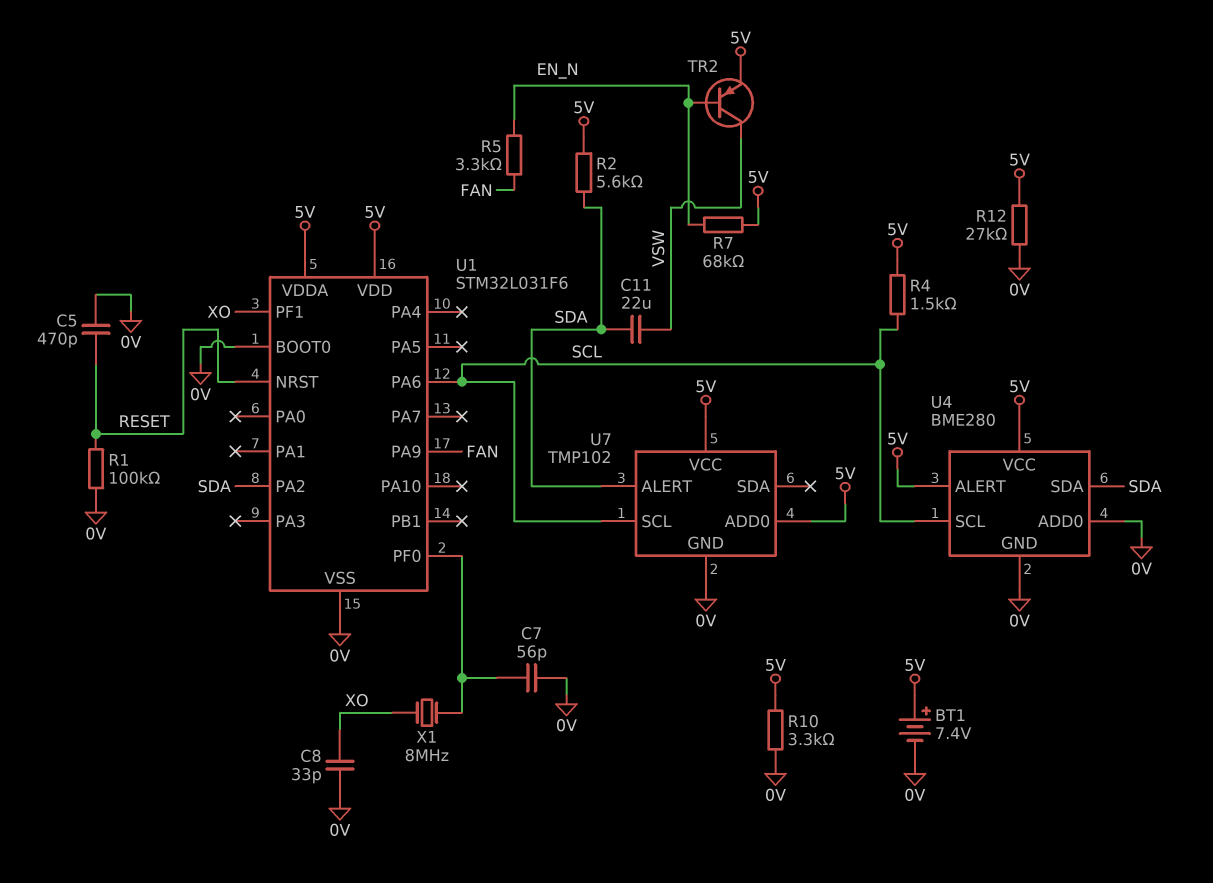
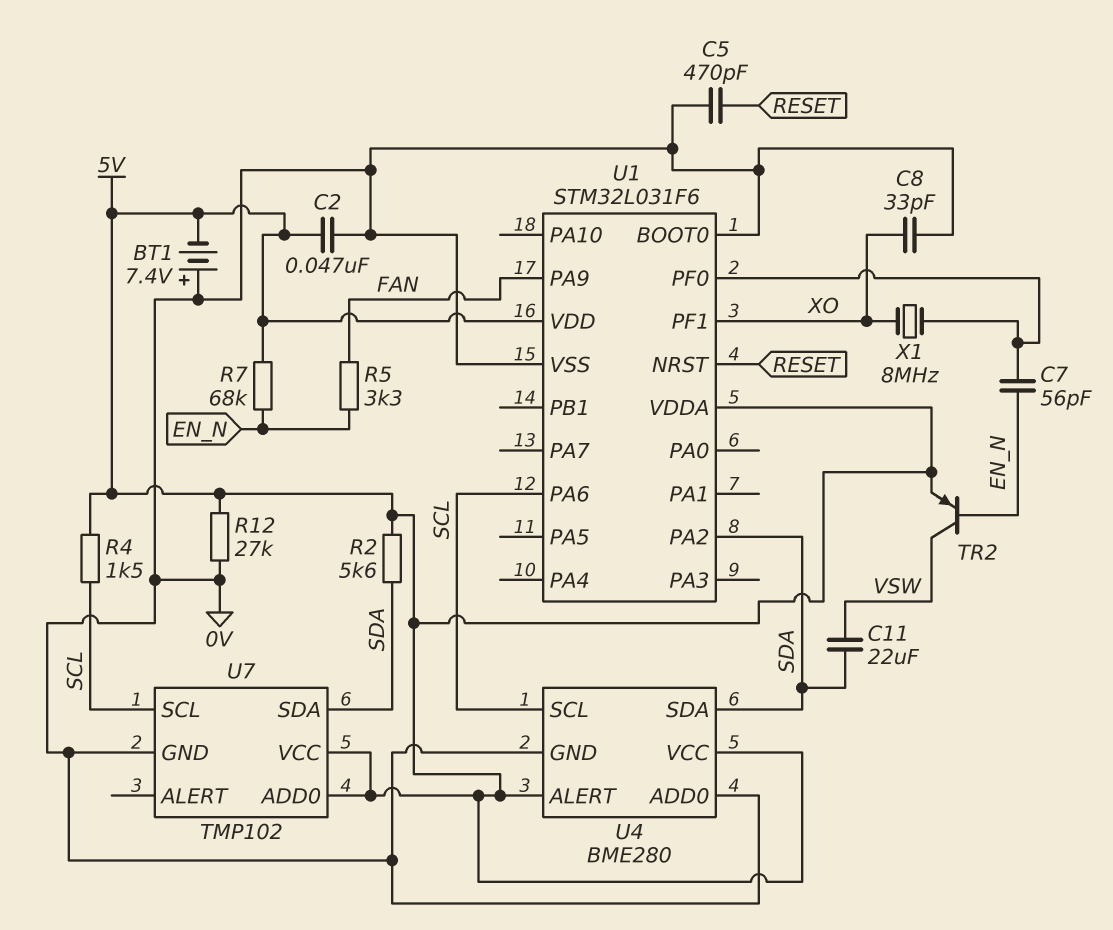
BT1: 7.4V (plus 5V, minus 0V) -> 7.4V (plus 0V, minus 5V)
C2: none -> 47nF (0V, 5V)
C7: 56pF (0V, U1/PF0) -> 56pF (EN_N, U1/PF0)
R1: 100k (0V, RESET) -> none
R10: 3.3k (0V, 5V) -> none
U7 pin ALERT: SDA -> none
U7 pin SDA: none -> SDA

